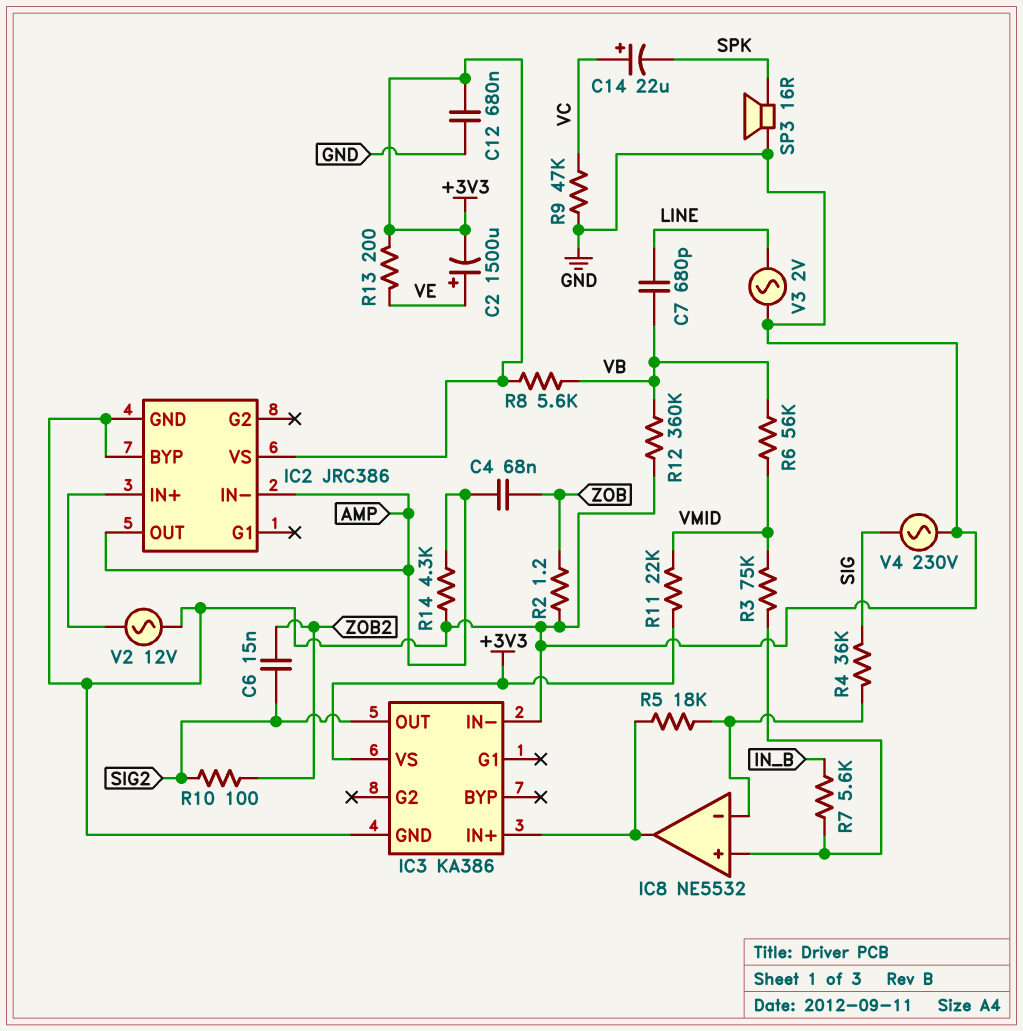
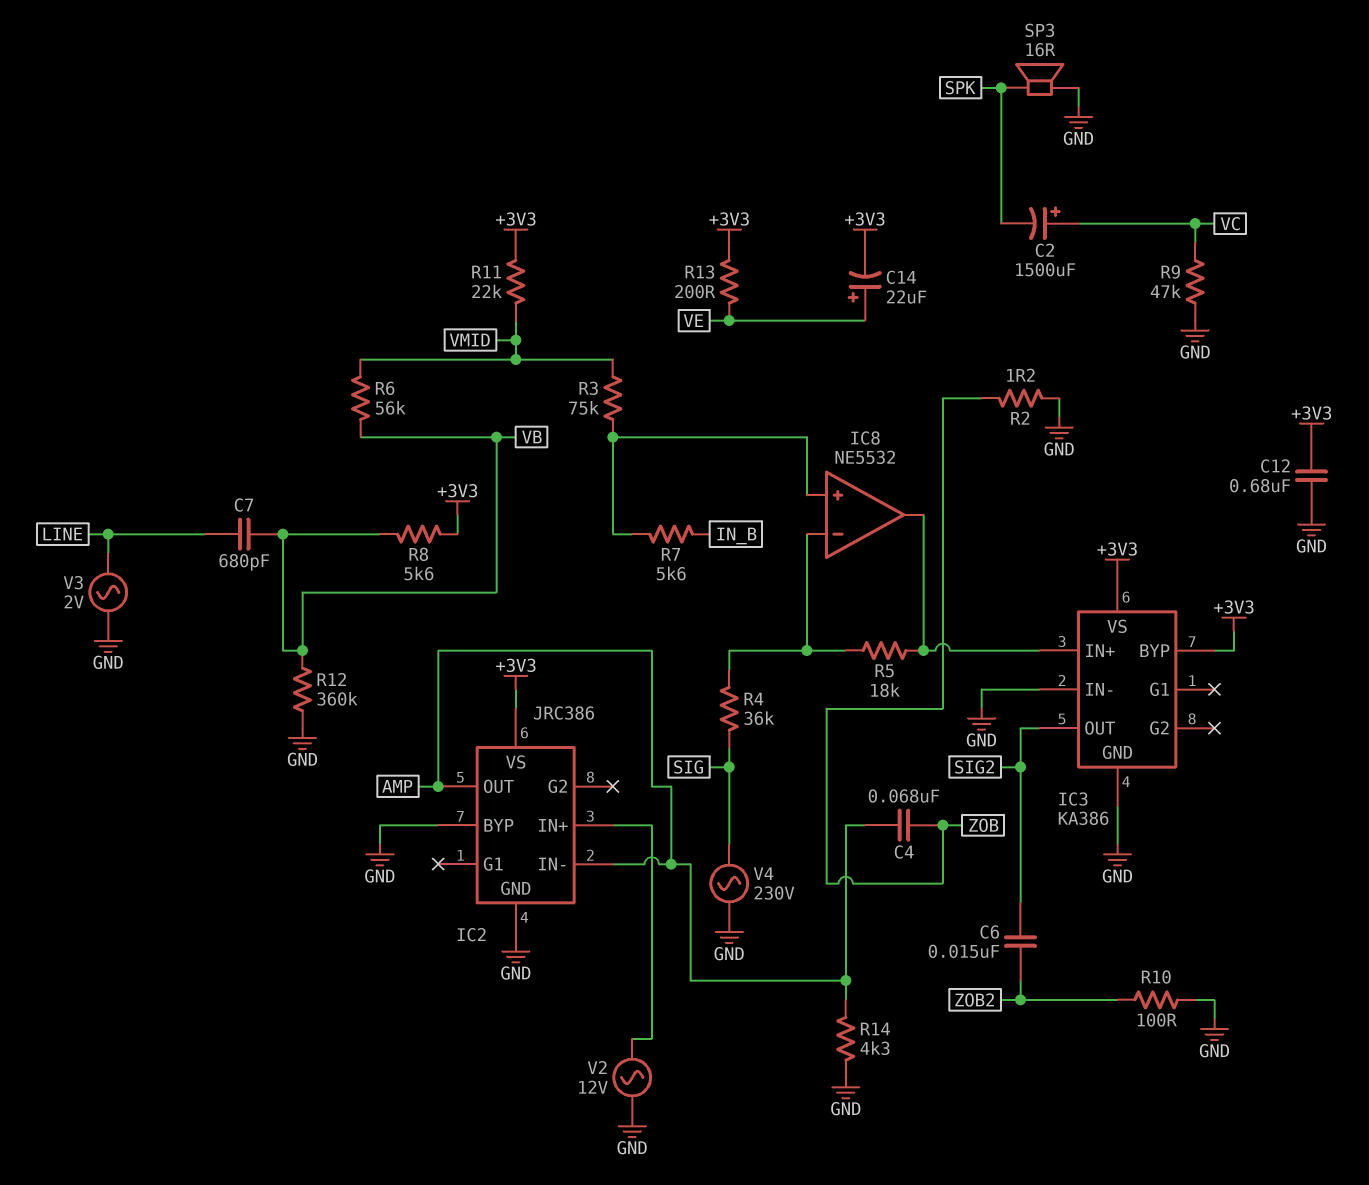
C2: 1500uF (plus VE, minus +3V3) -> 1500uF (plus VC, minus SPK)
C14: 22uF (plus VC, minus SPK) -> 22uF (plus VE, minus +3V3)
IC3 pin BYP: none -> +3V3
R10: 100 (SIG2, ZOB2) -> 100 (GND, ZOB2)

